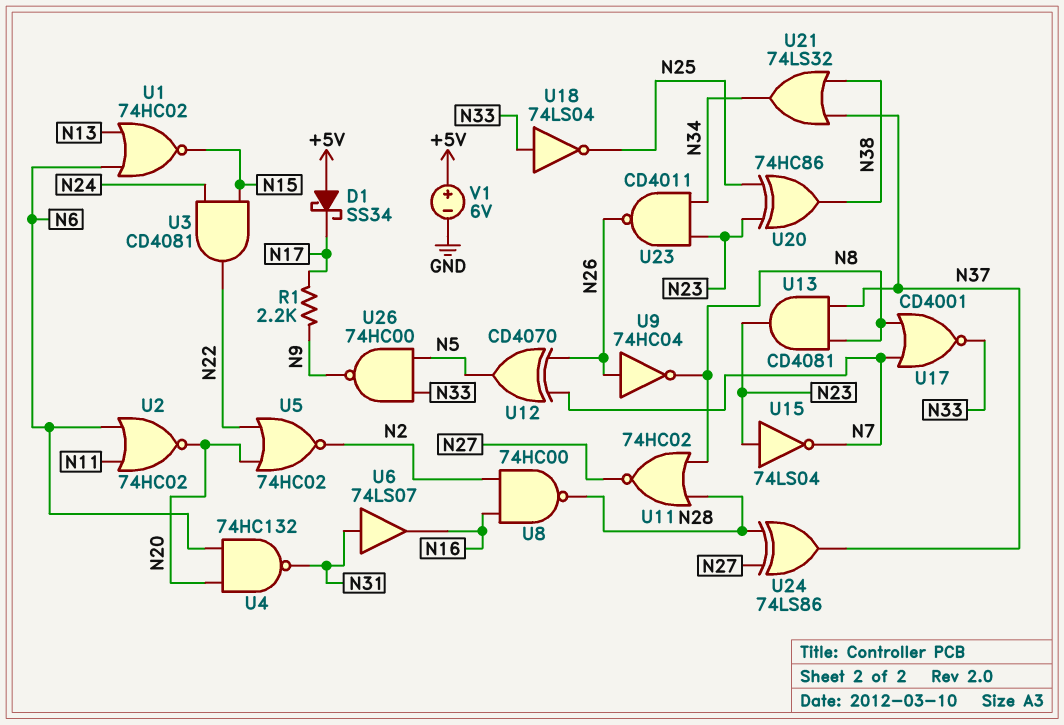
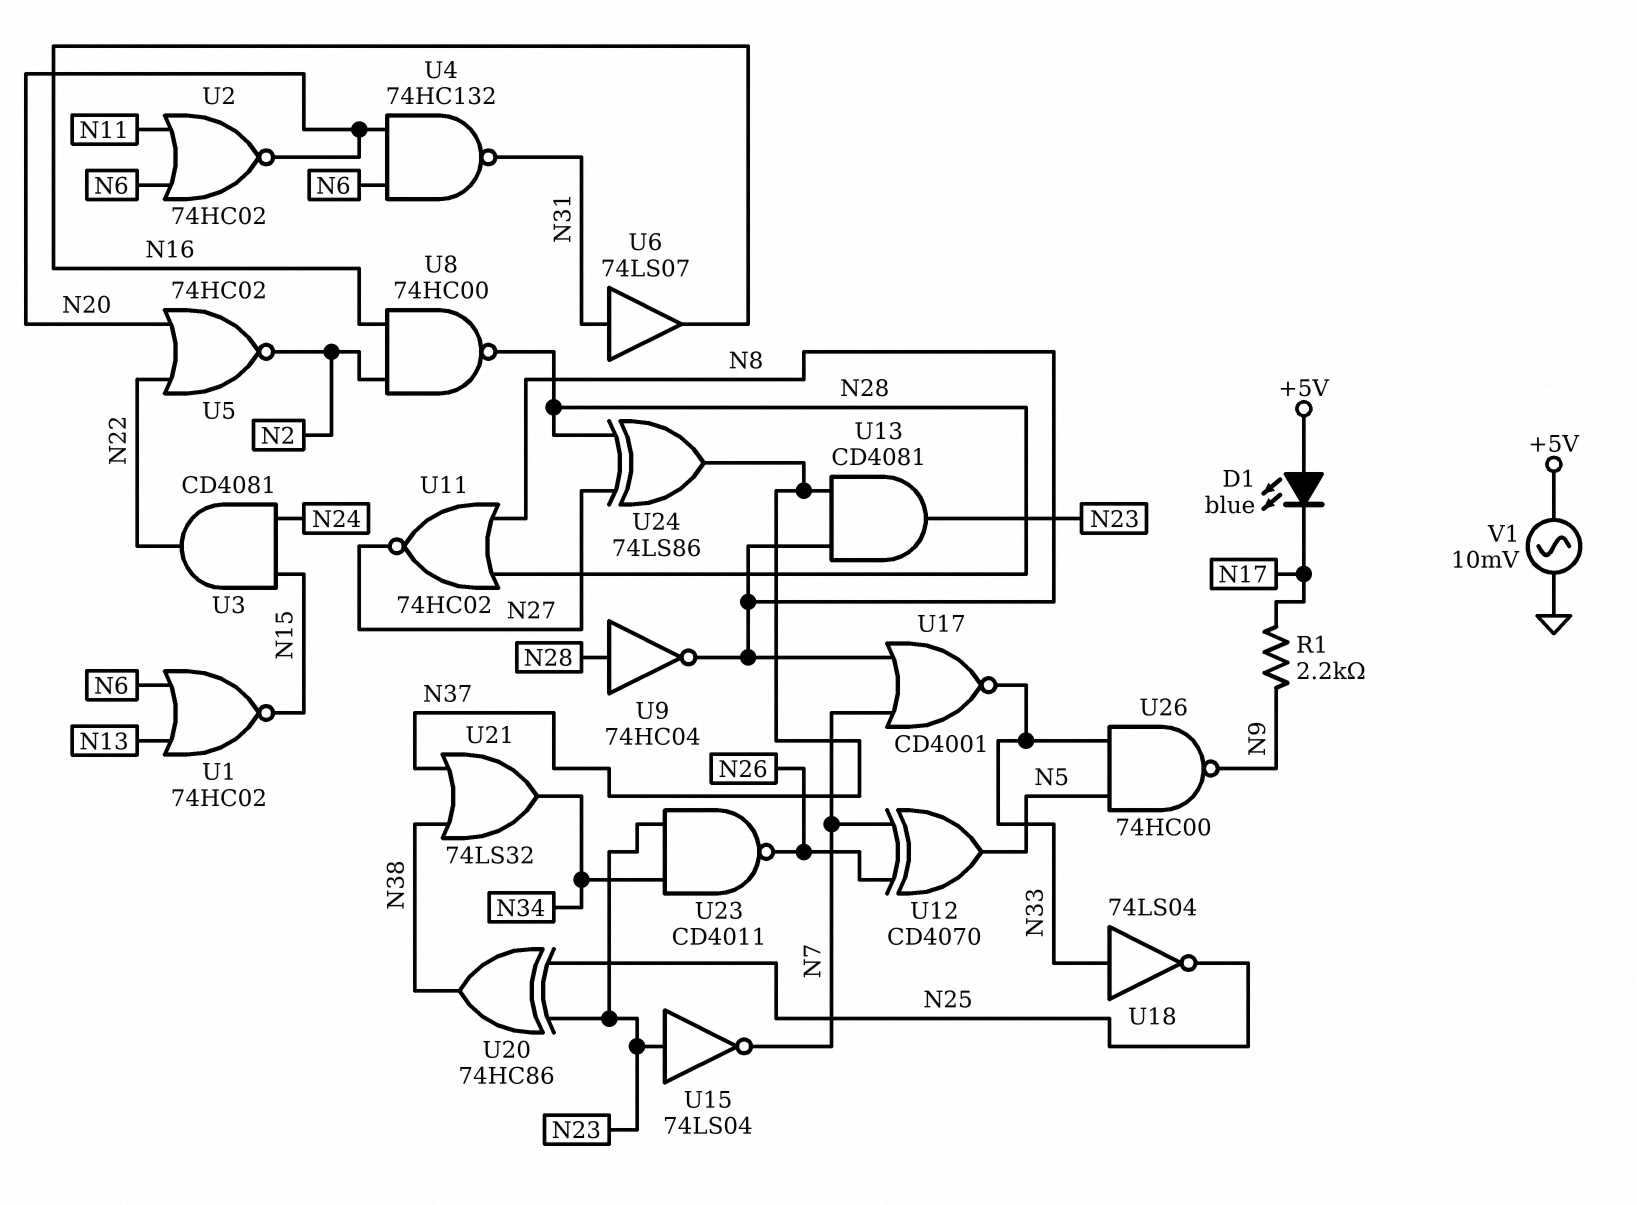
D1: schottky SS34 (A +5V, K N17) -> LED blue (A +5V, K N17)
U9: NOT 74HC04 (in N26, out N8) -> NOT 74HC04 (in N28, out N8)
V1: 6V (plus +5V, minus GND) -> AC 10mV (+5V, GND)

